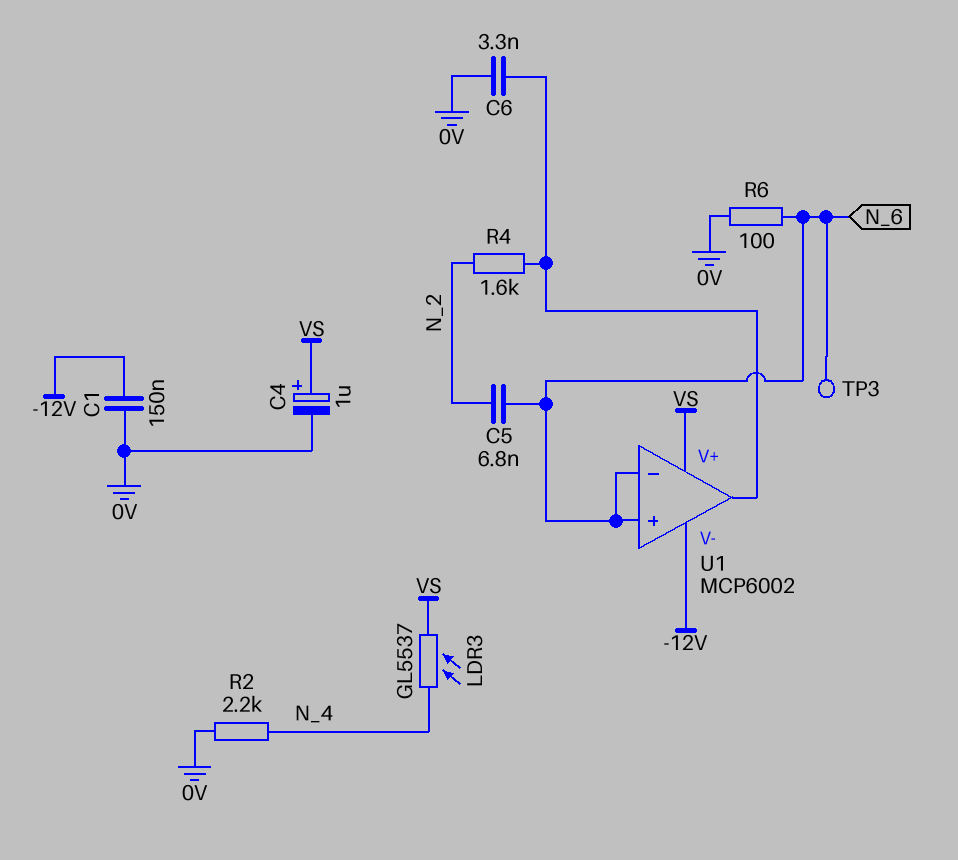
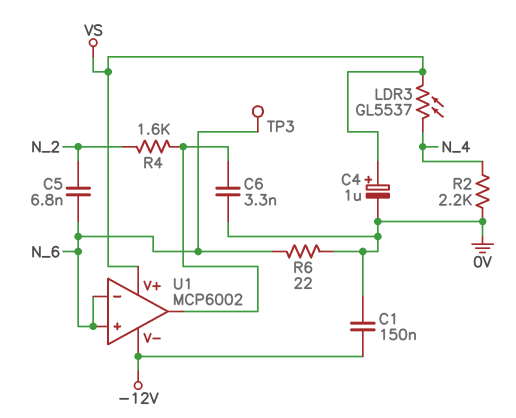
R6: 100 (0V, N_6) -> 22 (0V, N_6)

